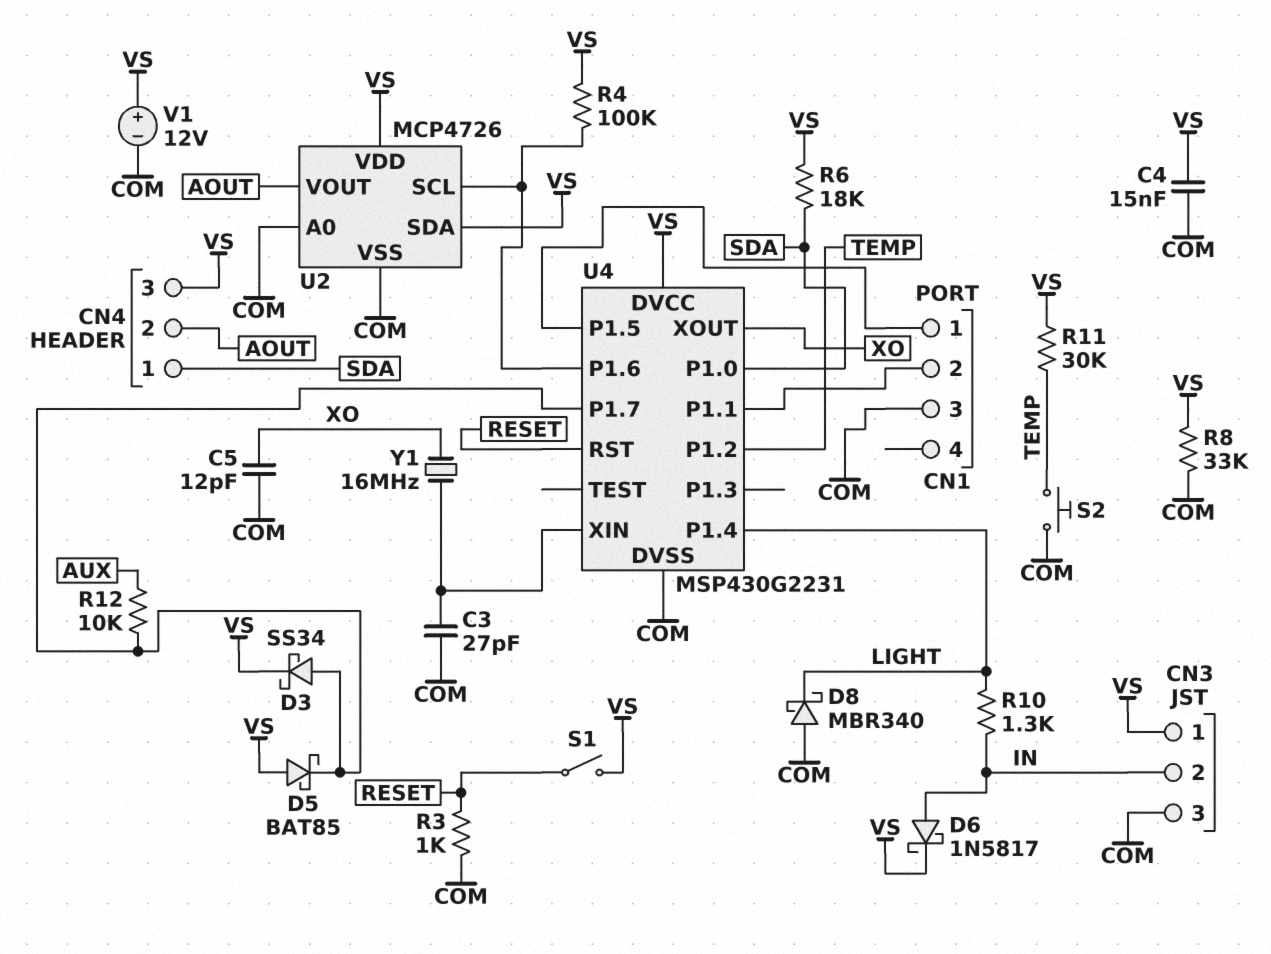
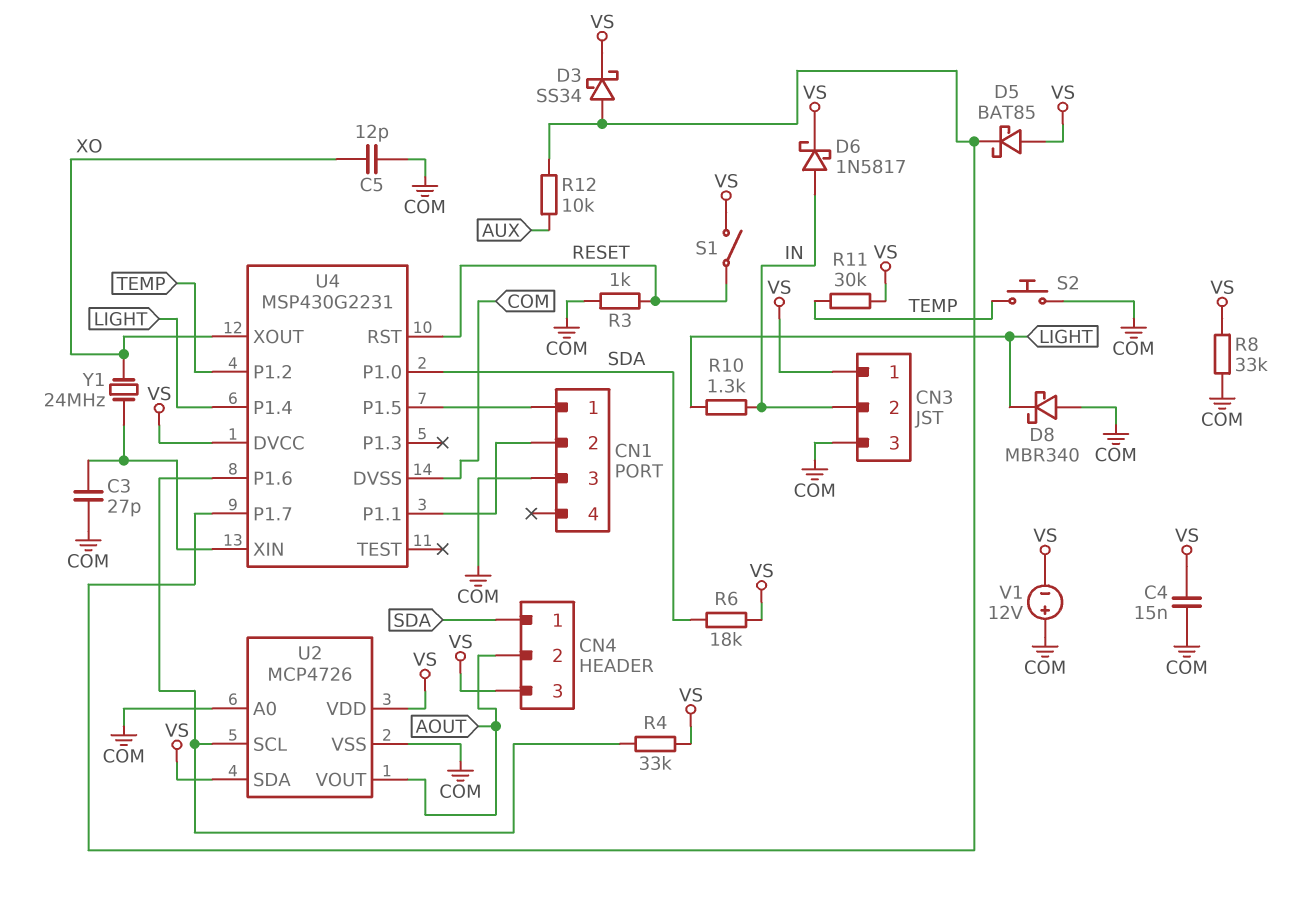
R4: 100k (U2/SCL, VS) -> 33k (U2/SCL, VS)
V1: 12V (plus VS, minus COM) -> 12V (plus COM, minus VS)
Y1: 16MHz (U4/XIN, XO) -> 24MHz (U4/XIN, XO)

